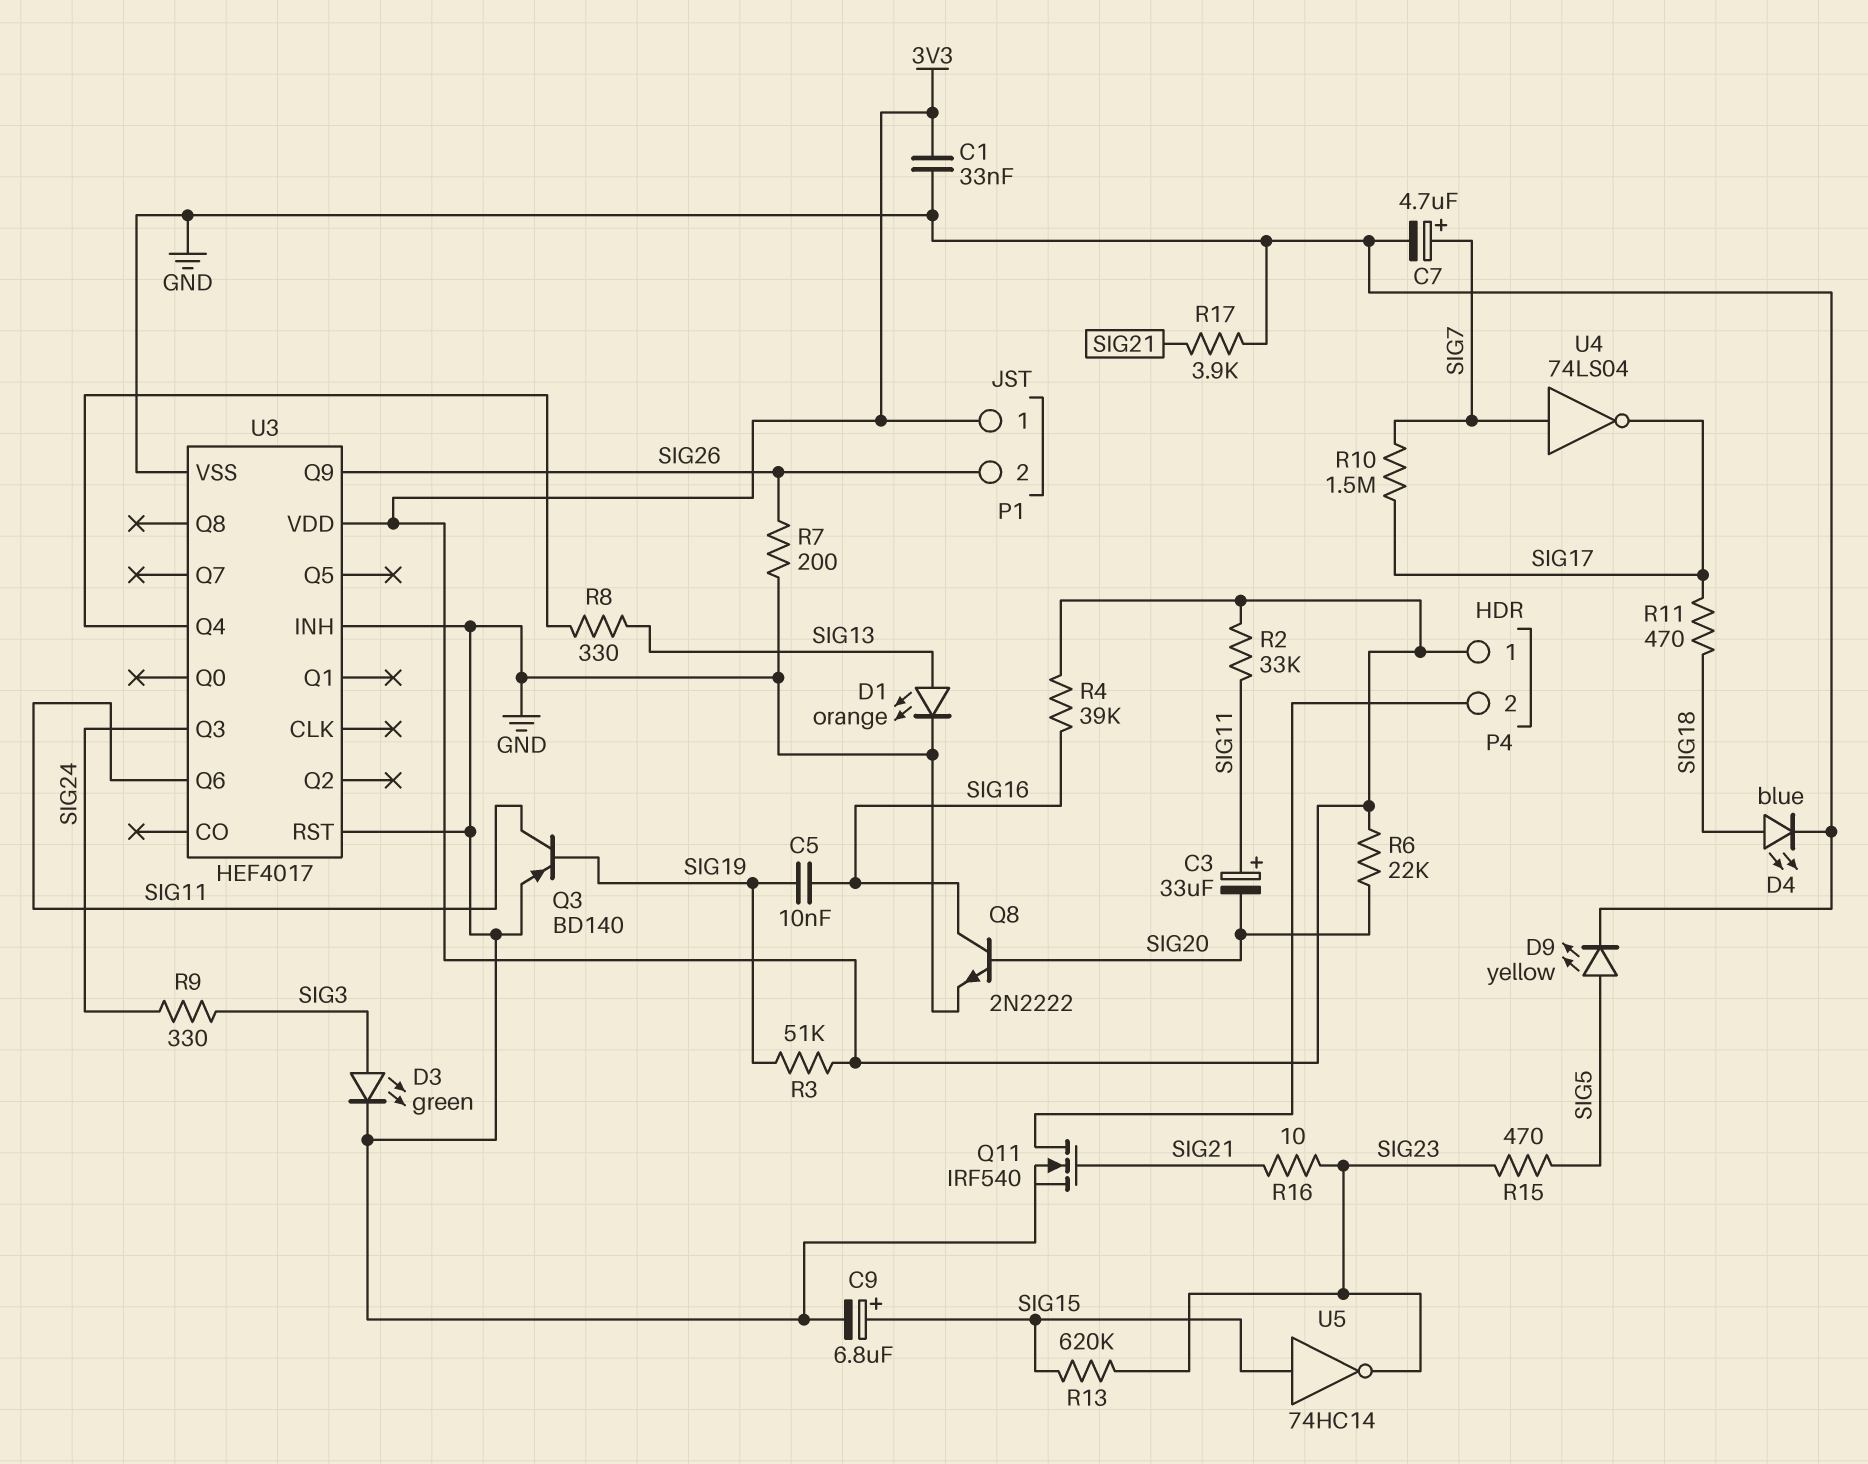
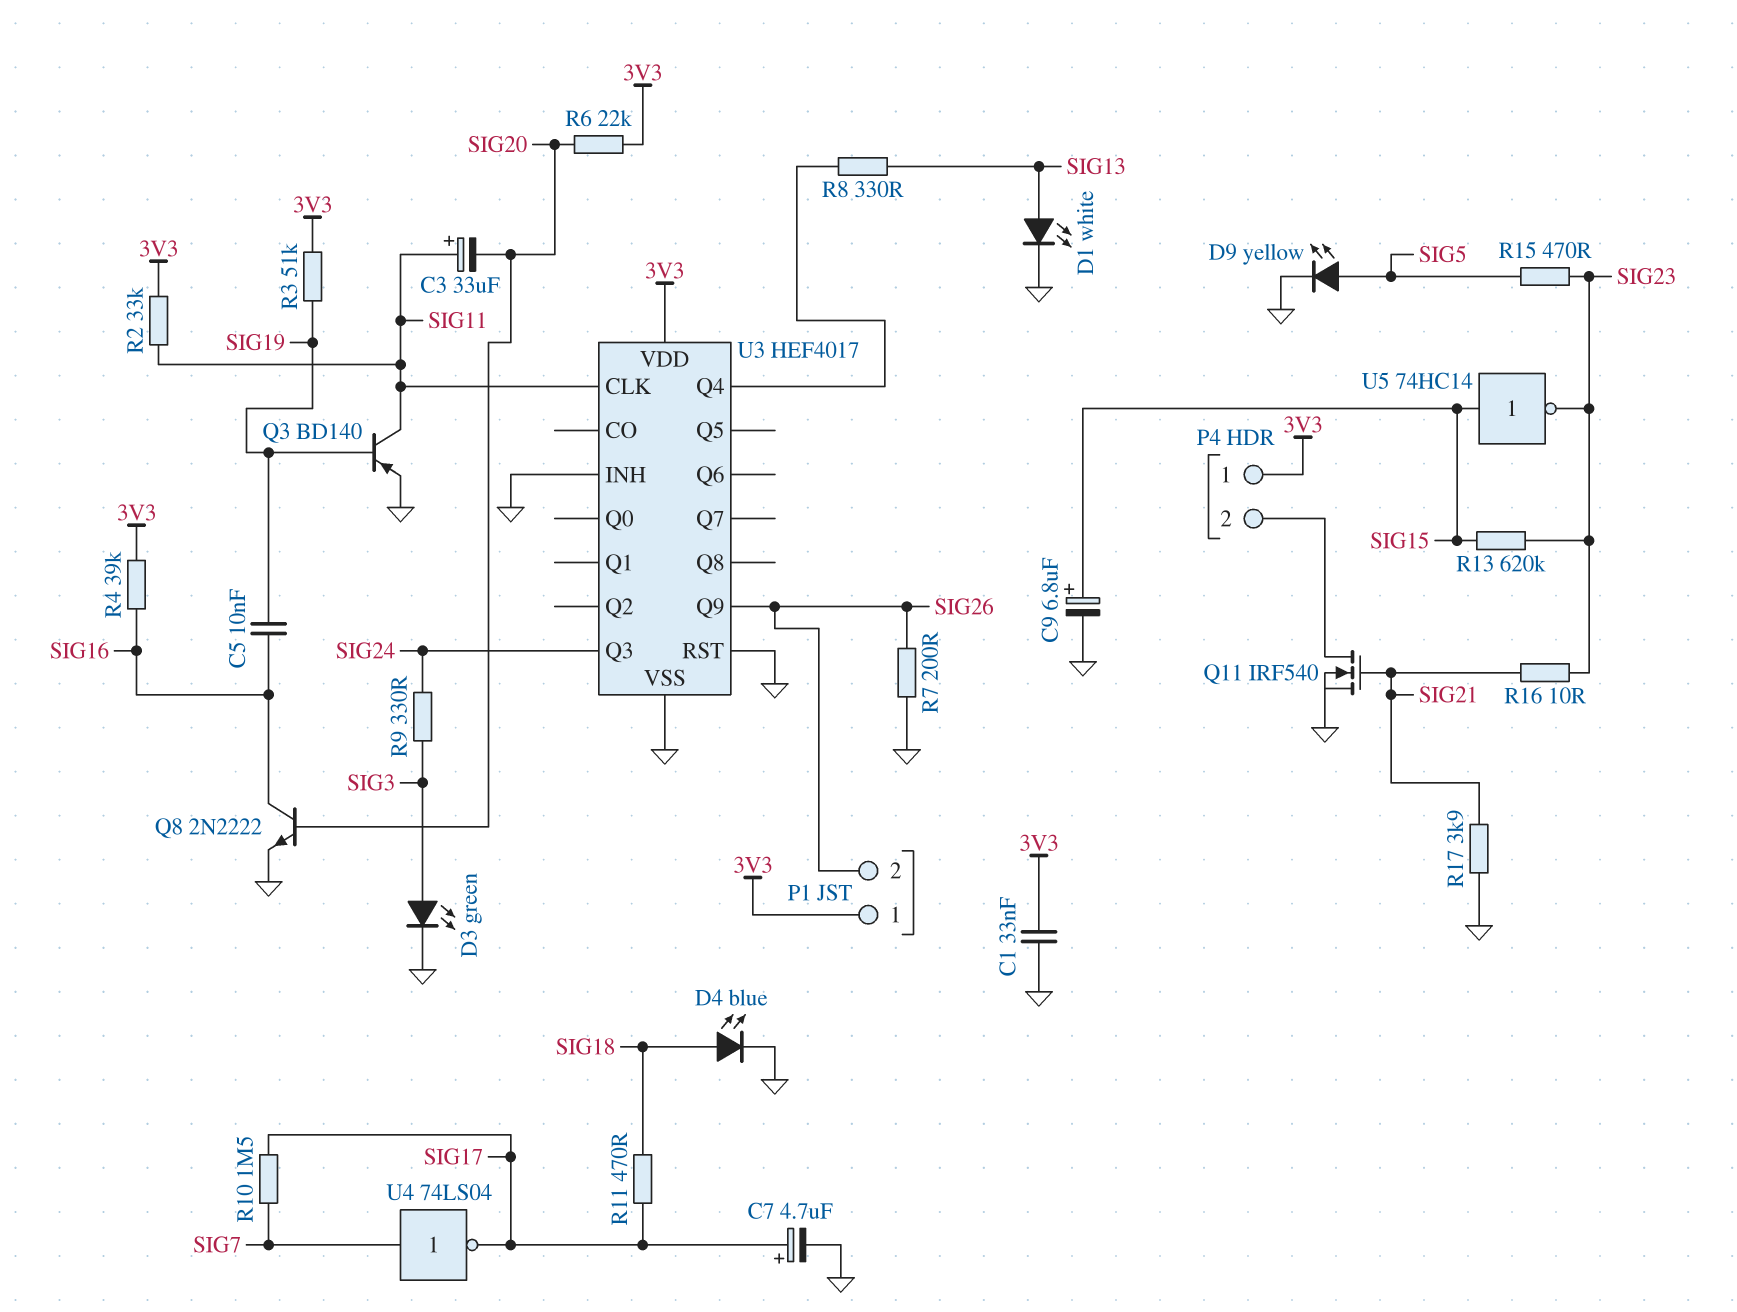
C7: 4.7uF (plus SIG7, minus GND) -> 4.7uF (plus SIG17, minus GND)
D1: LED orange (A SIG13, K GND) -> LED white (A SIG13, K GND)
U3 pin CLK: none -> SIG11
U3 pin Q6: SIG11 -> none

